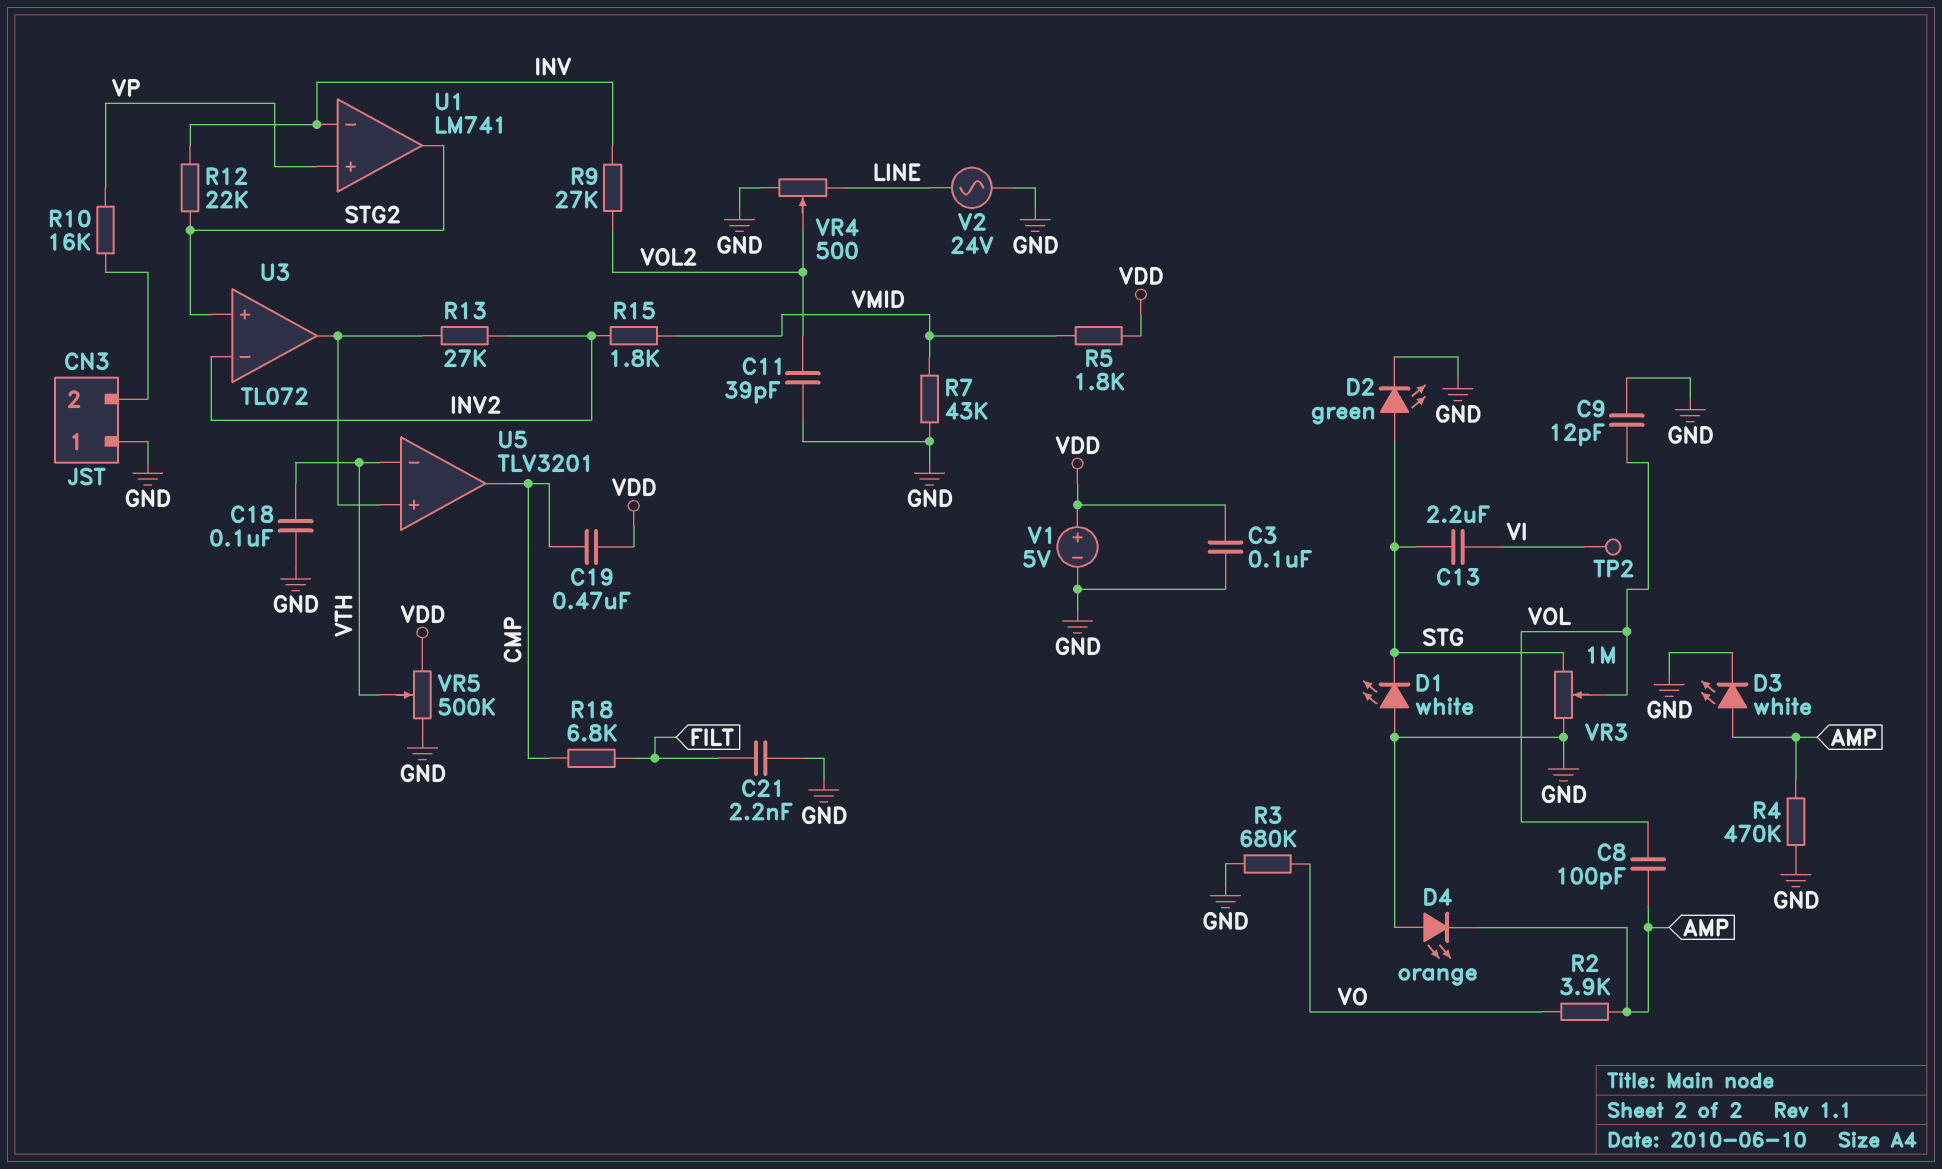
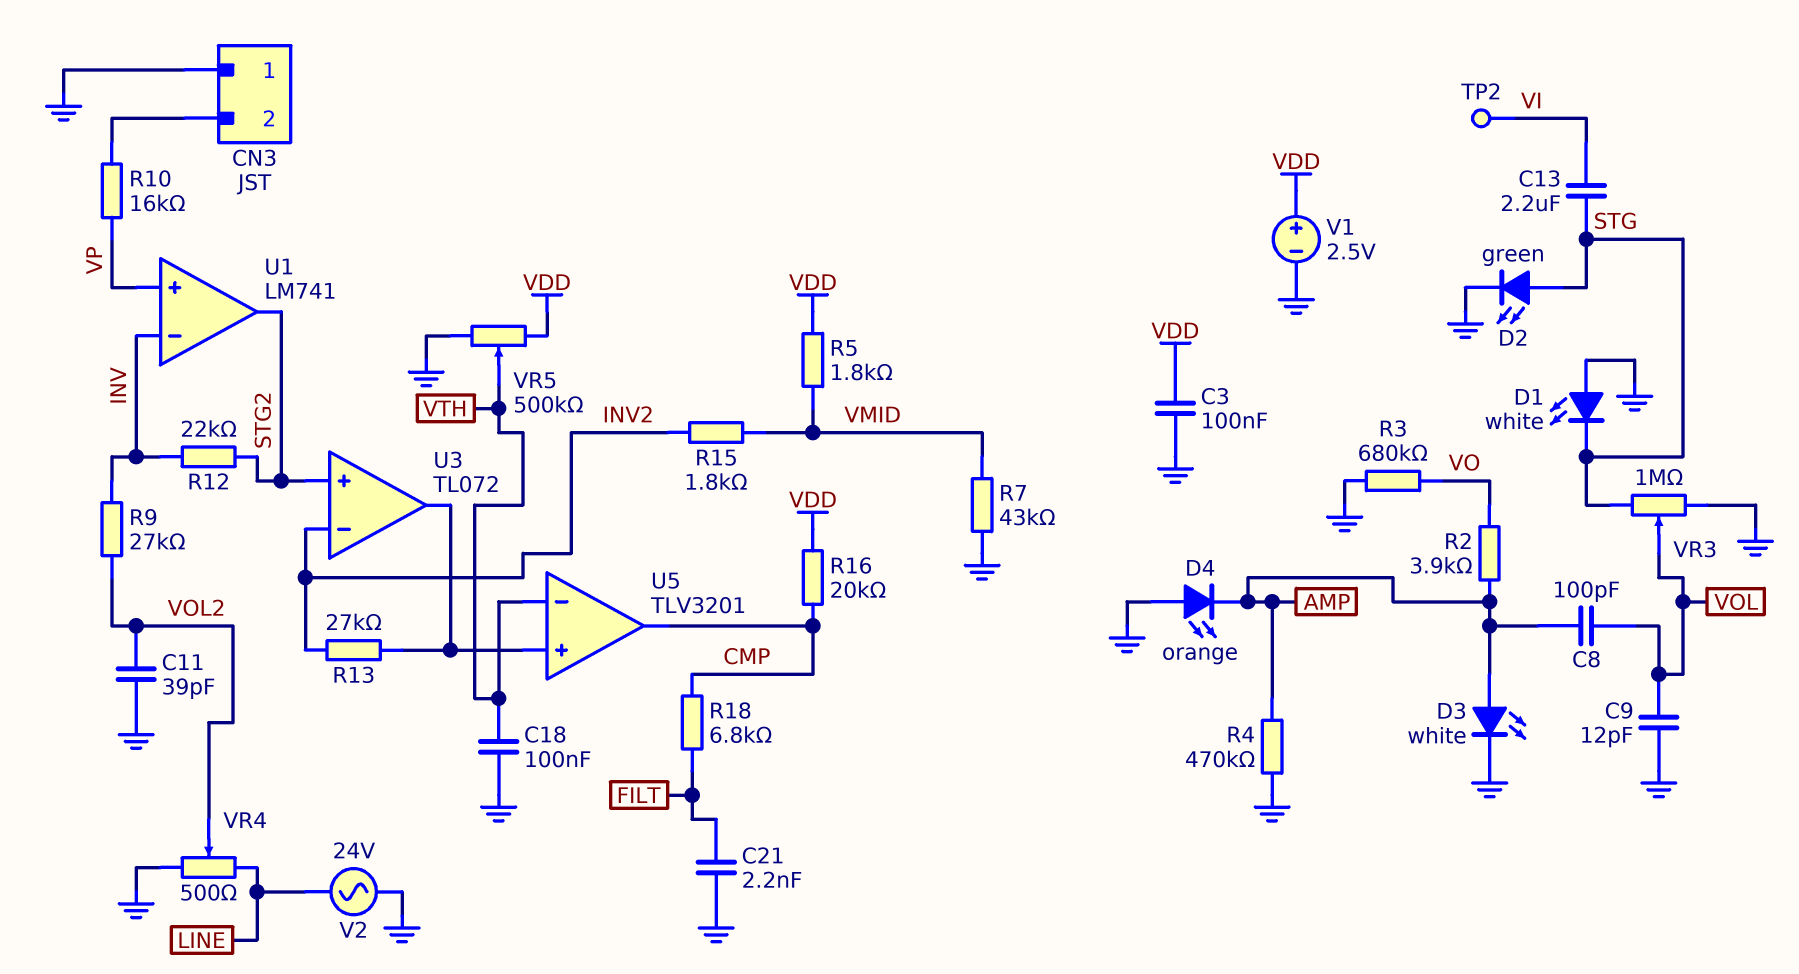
C19: 470nF (CMP, VDD) -> none
R16: none -> 20k (CMP, VDD)
V1: 5V (plus VDD, minus GND) -> 2.5V (plus VDD, minus GND)

